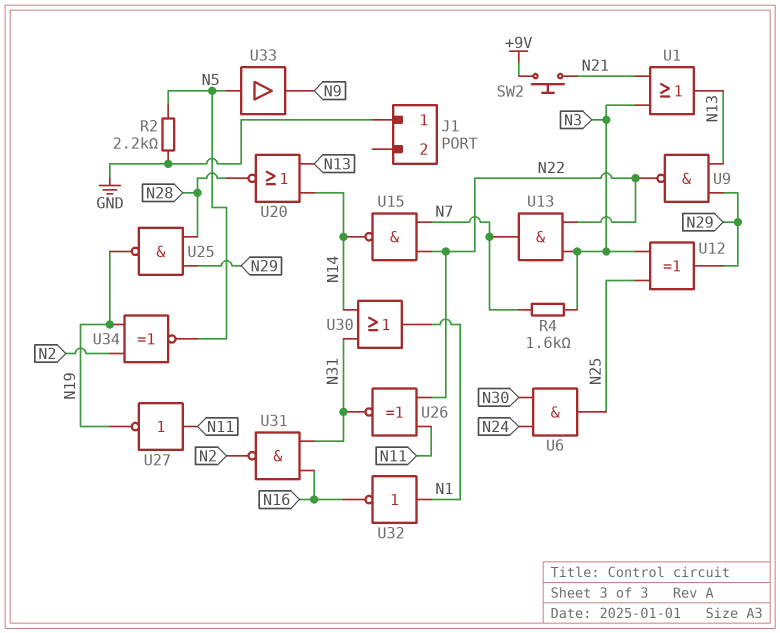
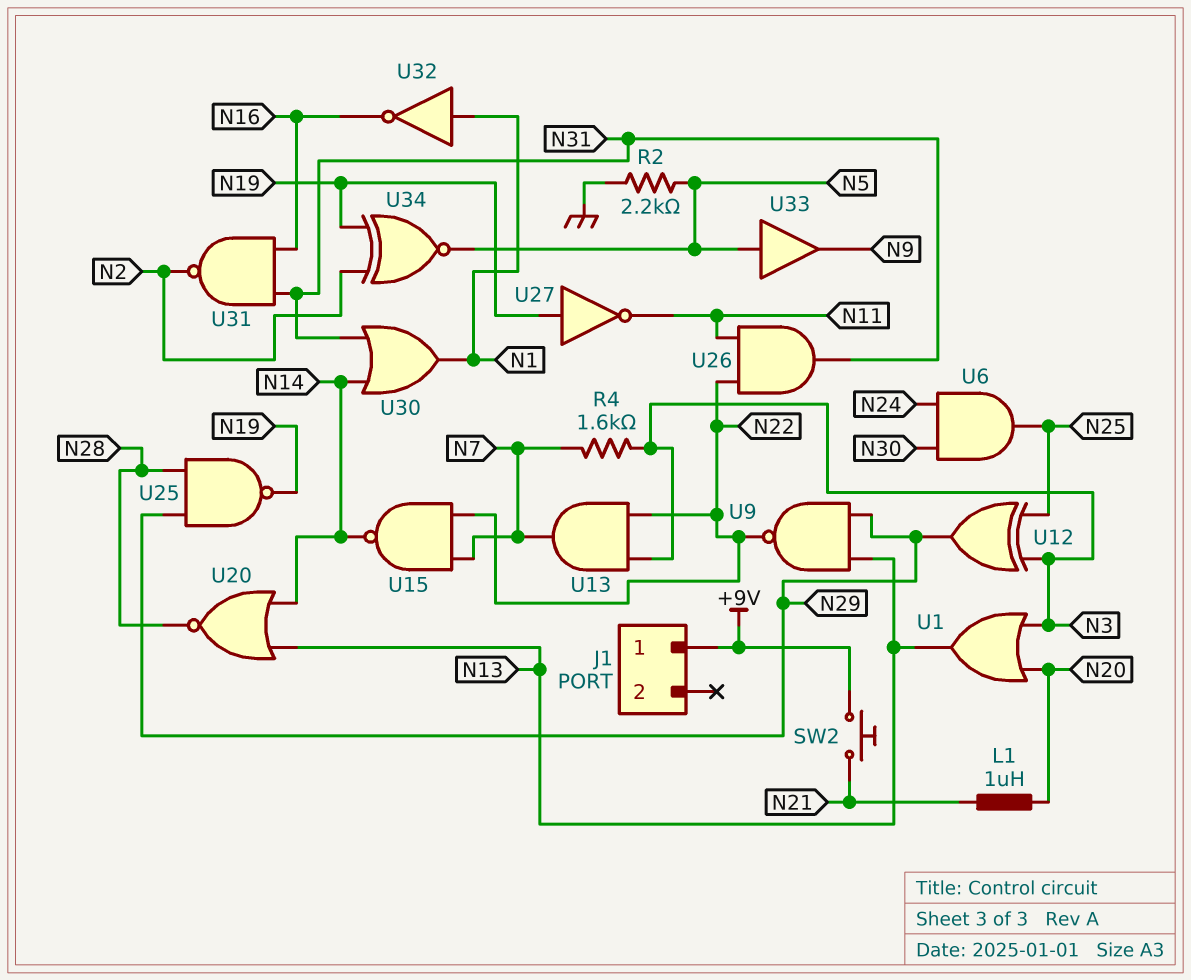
J1 pin 1: GND -> +9V
L1: none -> 1uH (N20, N21)
U1: OR (in N3, in N21, out N13) -> OR (in N3, in N20, out N13)
U26: XNOR (in N11, in N22, out N31) -> AND (in N11, in N22, out N31)
U27: NOT (in N11, out N19) -> NOT (in N19, out N11)

